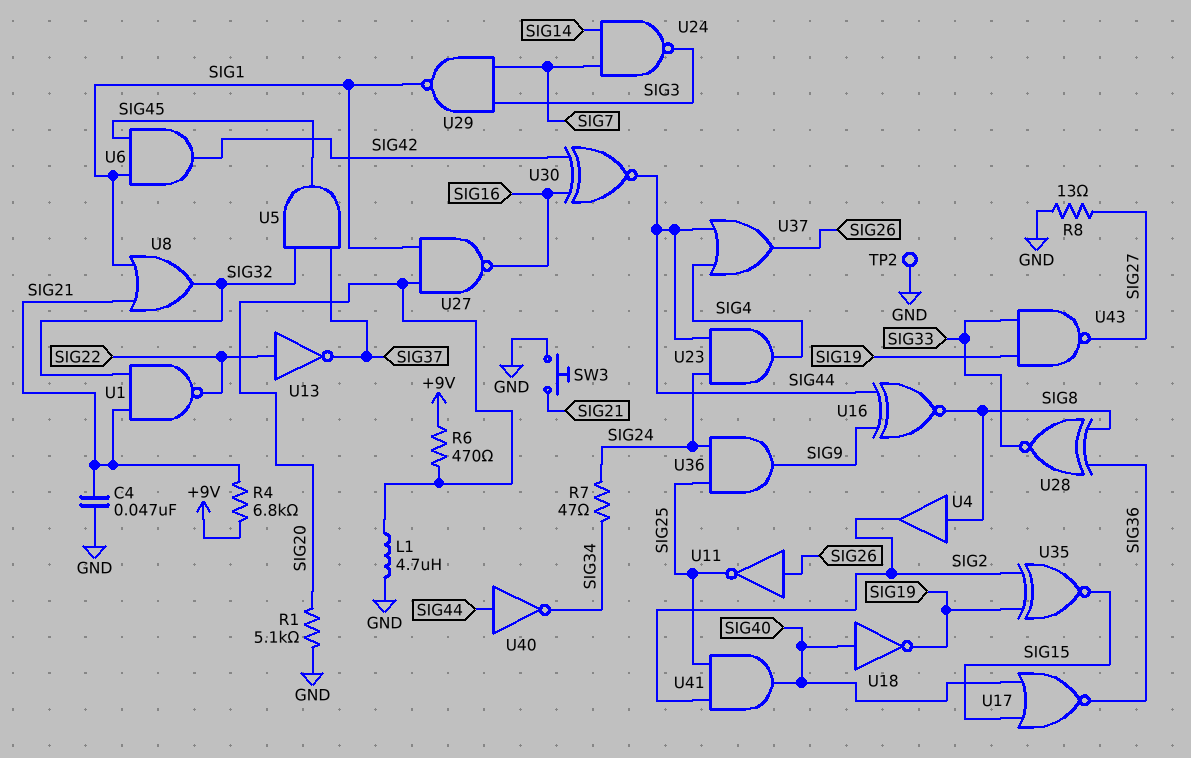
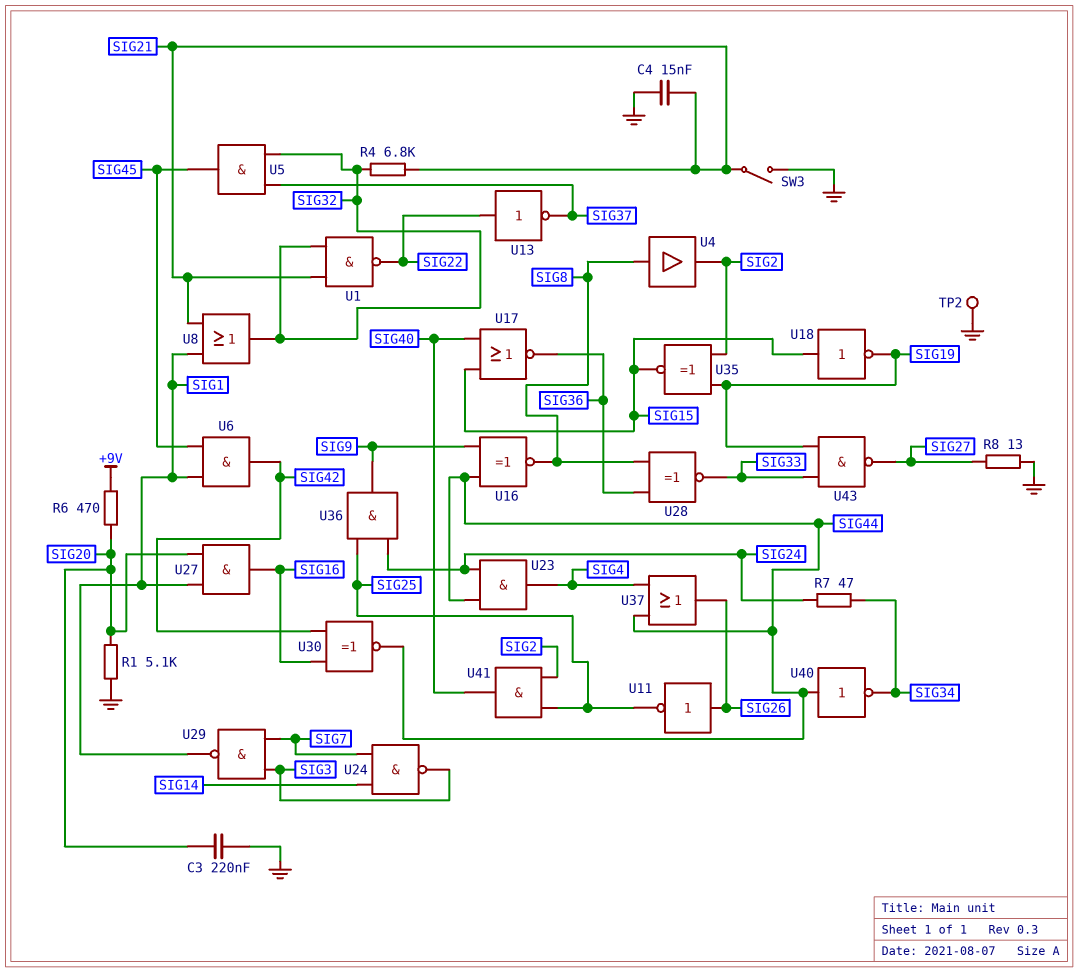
C3: none -> 220nF (GND, SIG20)
C4: 47nF (GND, SIG21) -> 15nF (GND, SIG21)
L1: 4.7uH (GND, SIG20) -> none
R4: 6.8k (+9V, SIG21) -> 6.8k (SIG21, SIG32)
SW3: button (GND, SIG21) -> switch (GND, SIG21)
U18: NOT (in SIG40, out SIG19) -> NOT (in SIG15, out SIG19)
U27: NAND (in SIG1, in SIG20, out SIG16) -> AND (in SIG1, in SIG20, out SIG16)

